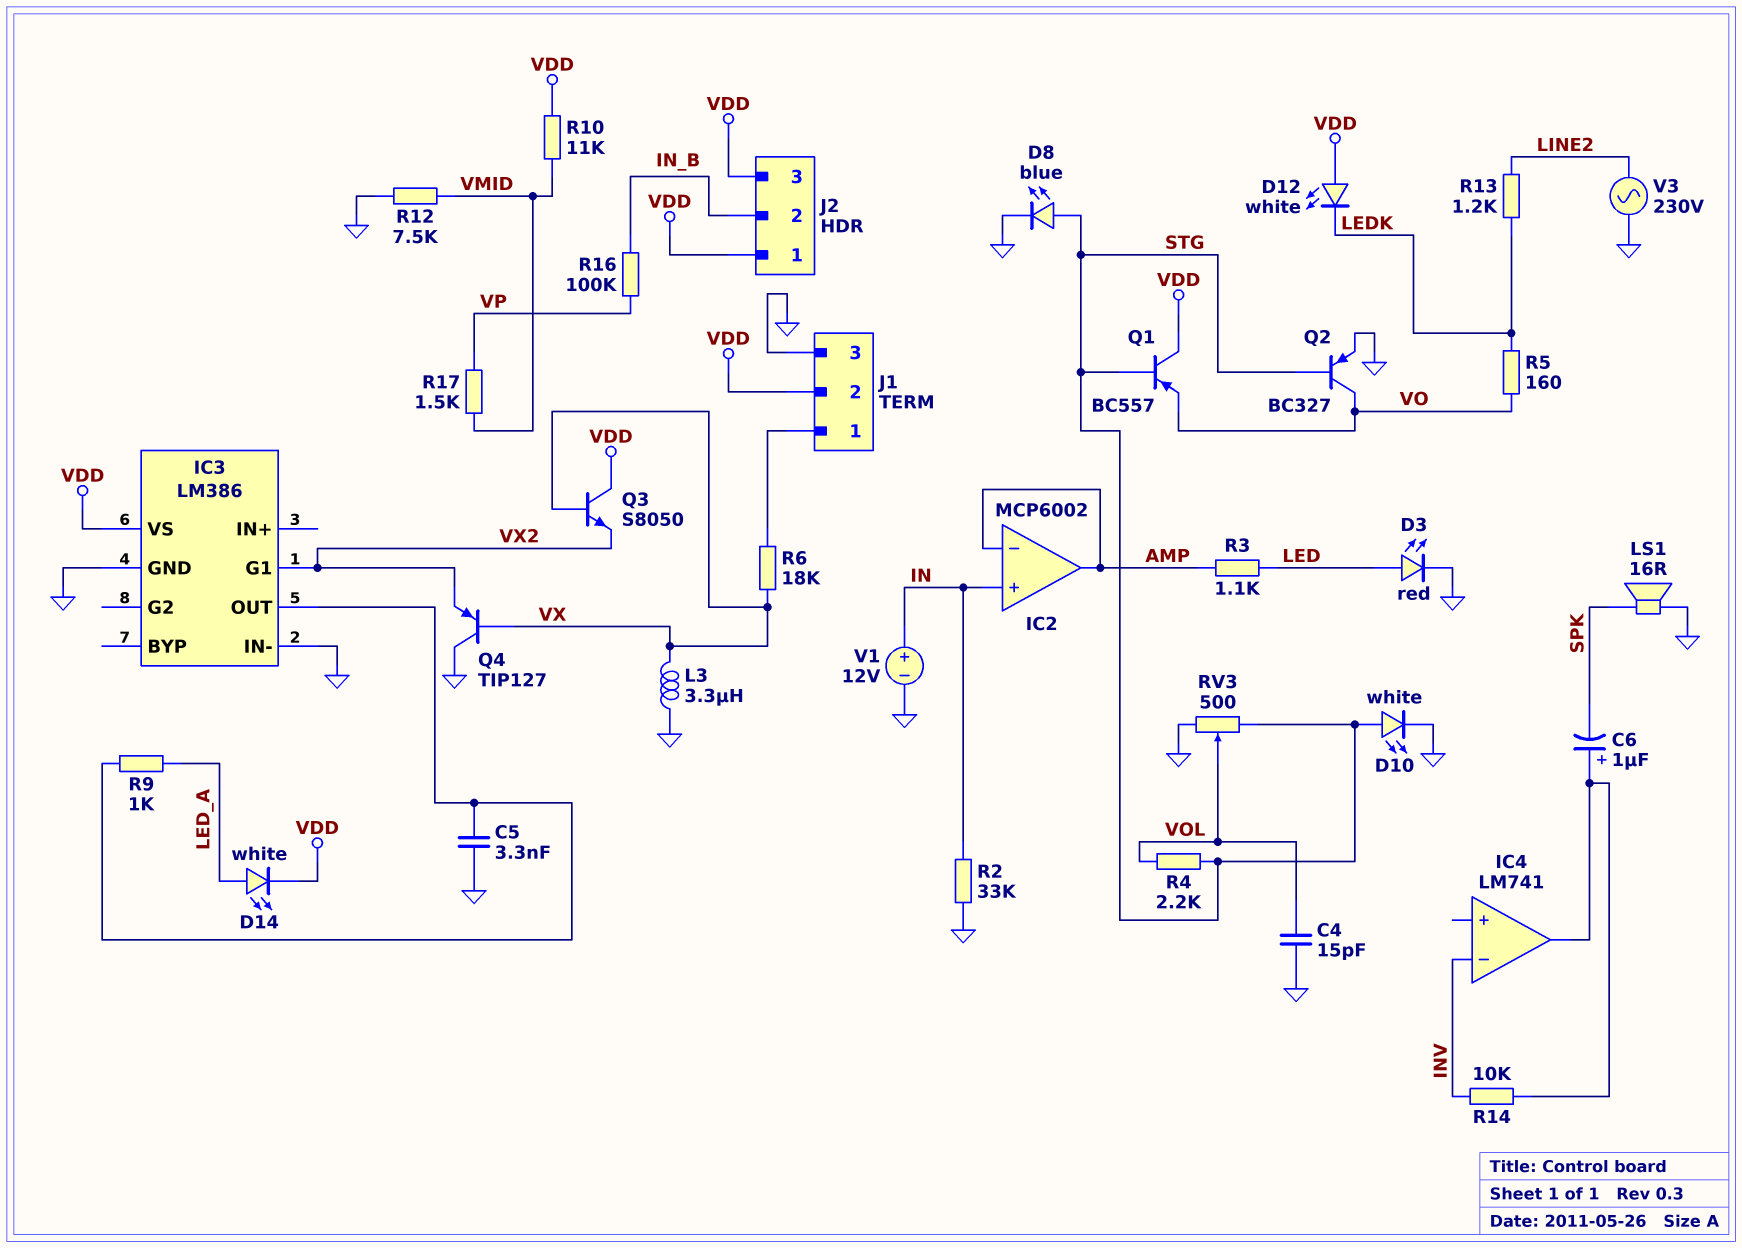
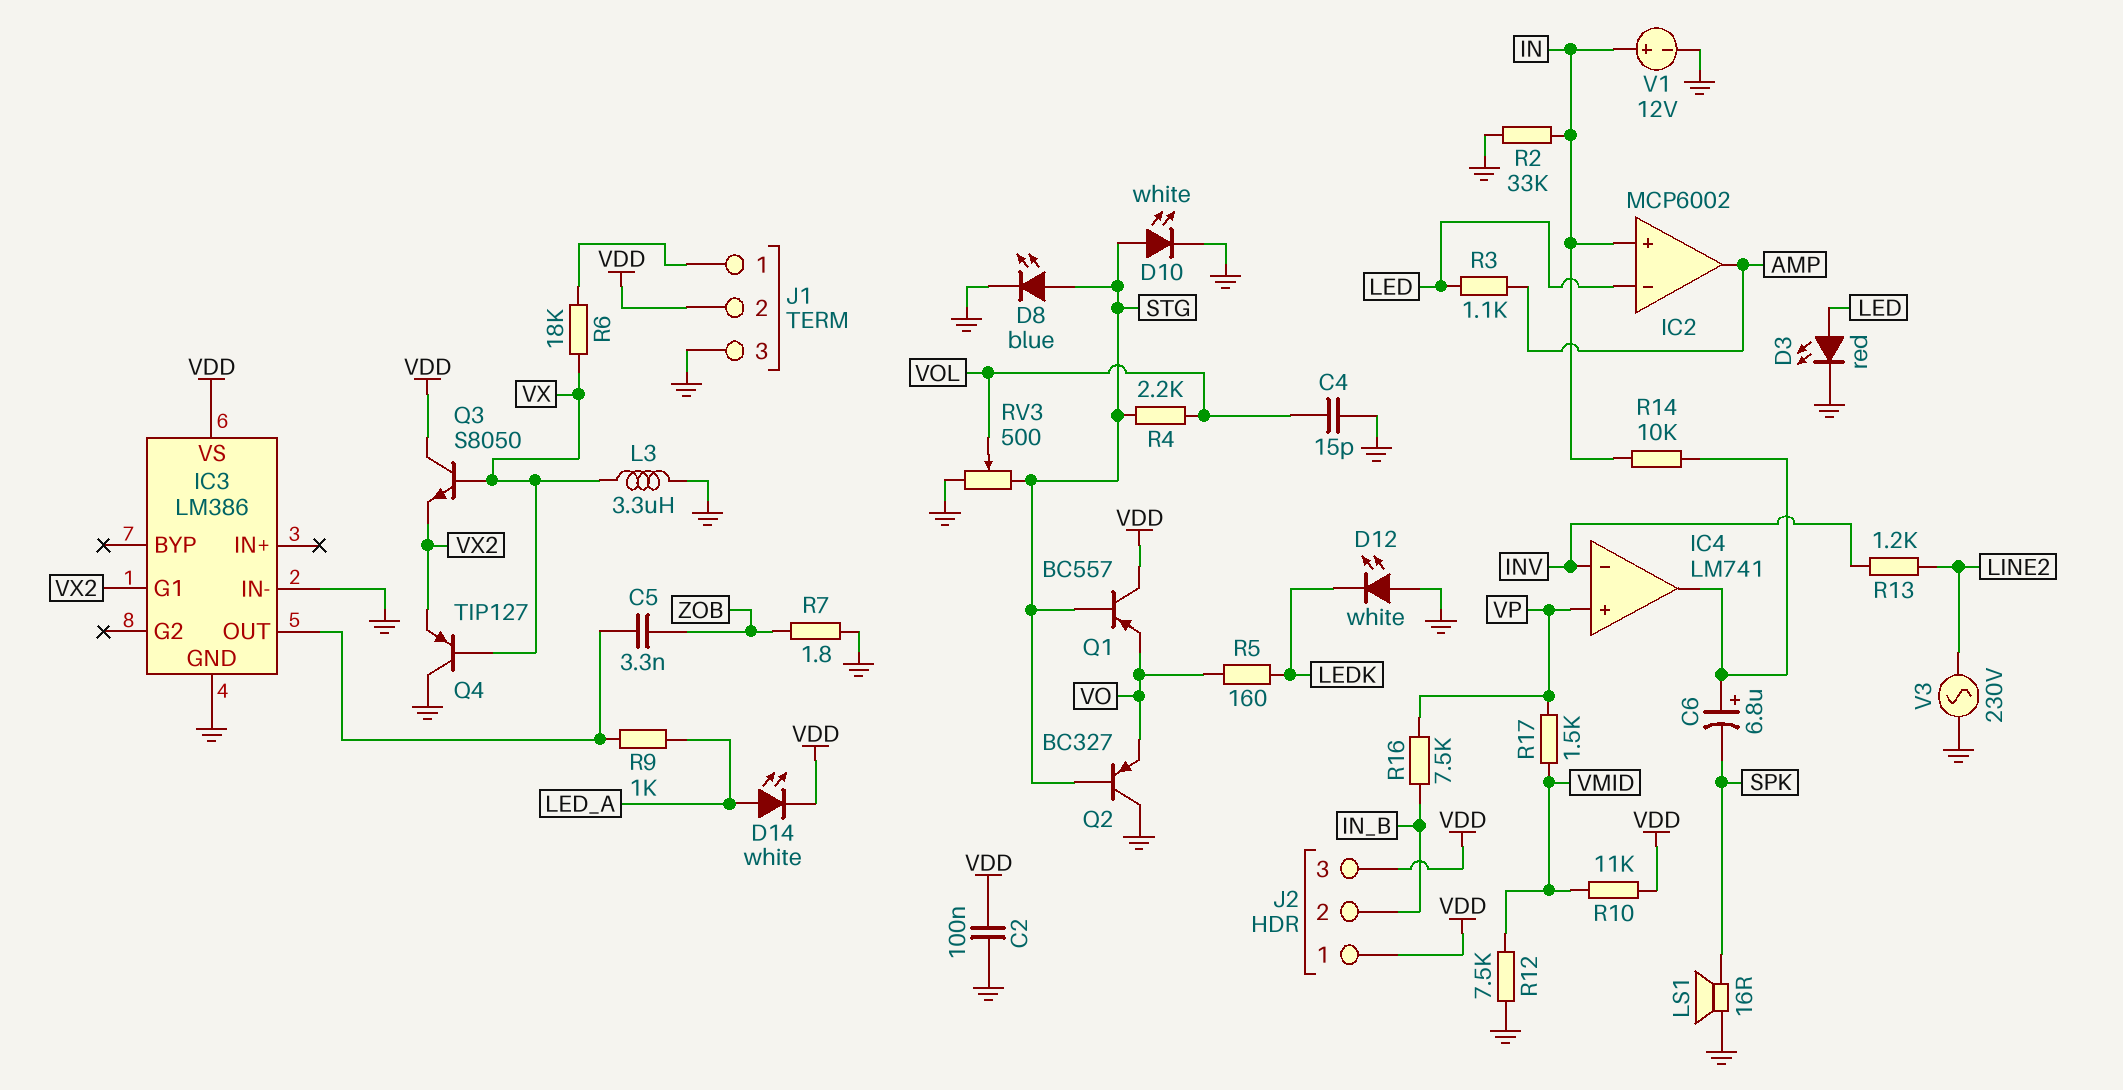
C2: none -> 100nF (GND, VDD)
C5: 3.3nF (GND, IC3/OUT) -> 3.3nF (IC3/OUT, ZOB)
C6: 1uF (plus IC4/out, minus SPK) -> 6.8uF (plus IC4/out, minus SPK)
D12: LED white (A VDD, K LEDK) -> LED white (A GND, K LEDK)
IC2 pin in-: AMP -> LED
IC4 pin in+: none -> VP
Q2: PNP BC327 (B STG, C VO, E GND) -> PNP BC327 (B STG, C GND, E VO)
R7: none -> 1.8 (GND, ZOB)
R13: 1.2k (LEDK, LINE2) -> 1.2k (INV, LINE2)
R14: 10k (IC4/out, INV) -> 10k (IC4/out, IN)
R16: 100k (IN_B, VP) -> 7.5k (IN_B, VP)

